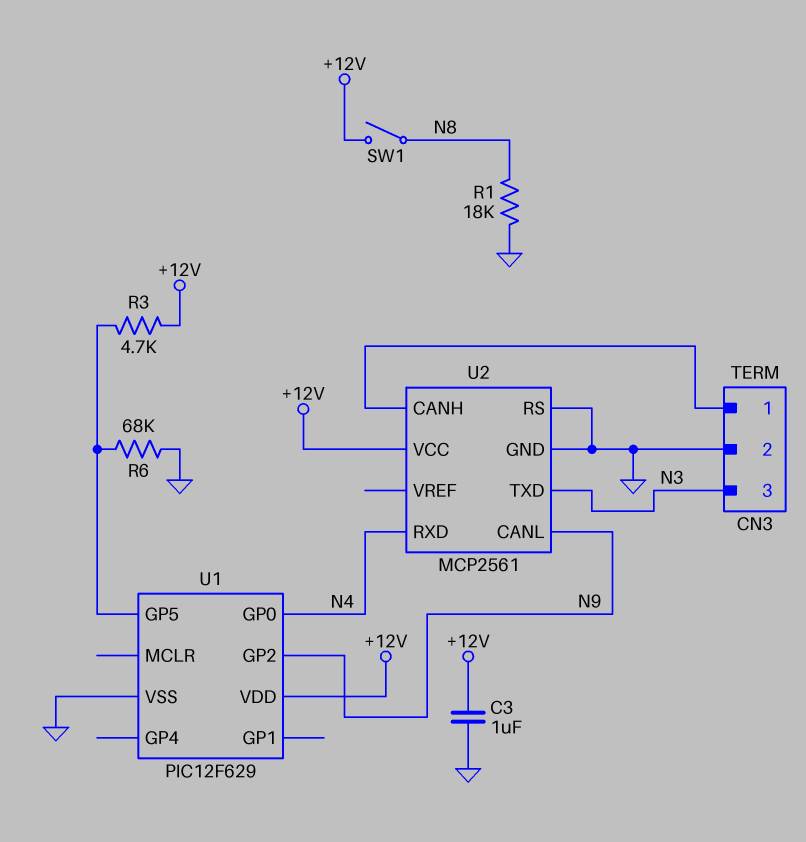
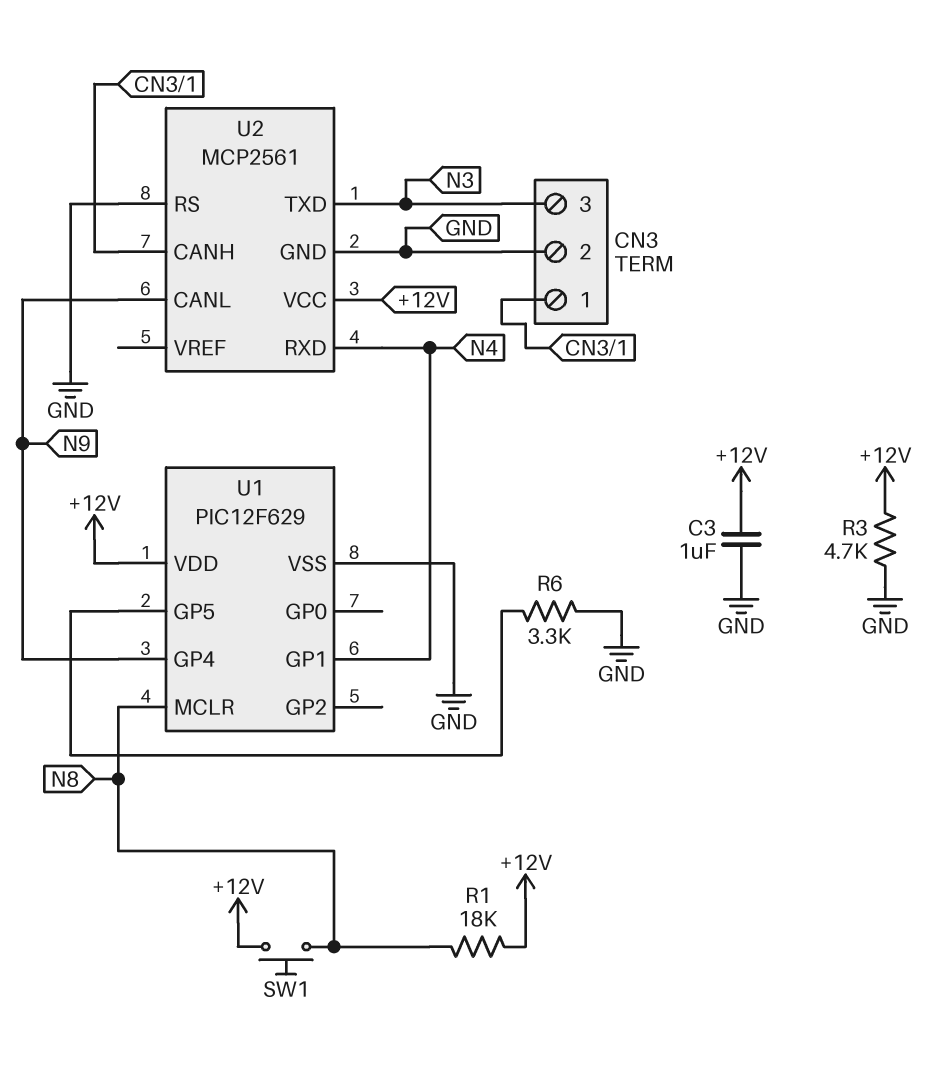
R1: 18k (GND, N8) -> 18k (+12V, N8)
R3: 4.7k (+12V, U1/GP5) -> 4.7k (+12V, GND)
R6: 68k (GND, U1/GP5) -> 3.3k (GND, U1/GP5)
SW1: switch (+12V, N8) -> button (+12V, N8)
U1 pin GP0: N4 -> none
U1 pin GP1: none -> N4
U1 pin GP2: N9 -> none
U1 pin GP4: none -> N9
U1 pin MCLR: none -> N8

